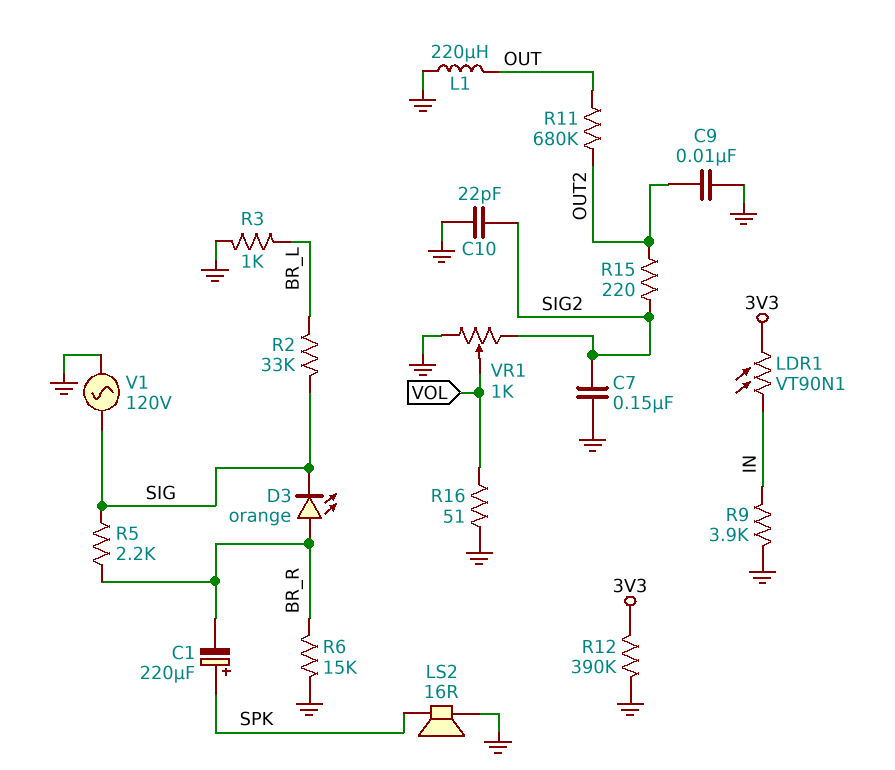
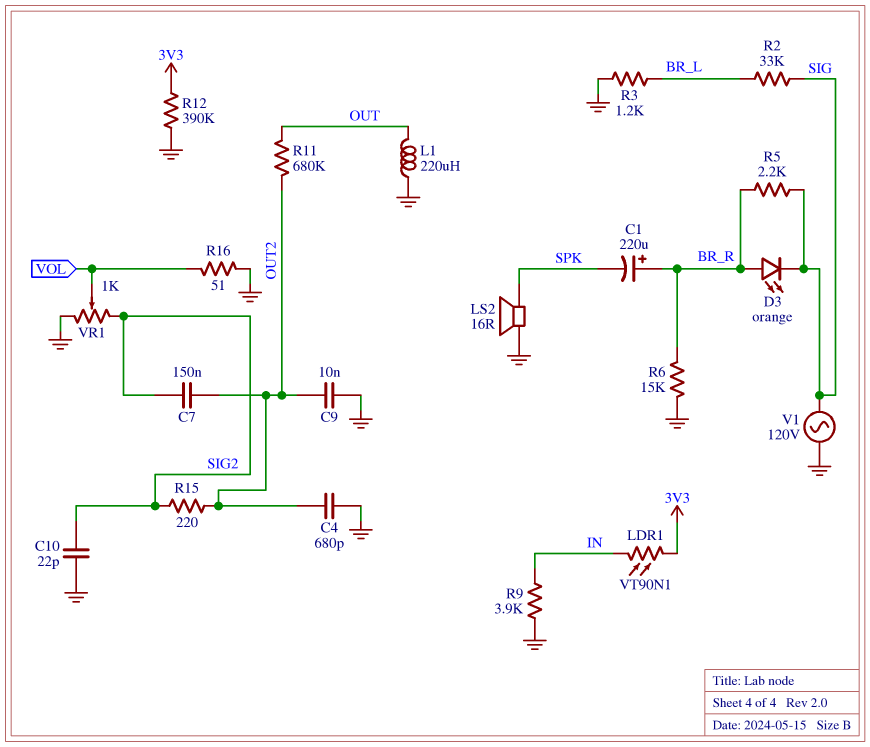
C1: 220uF (plus SPK, minus BR_R) -> 220uF (plus BR_R, minus SPK)
C4: none -> 680pF (GND, OUT2)
C7: 150nF (GND, SIG2) -> 150nF (OUT2, SIG2)
R3: 1k (BR_L, GND) -> 1.2k (BR_L, GND)

